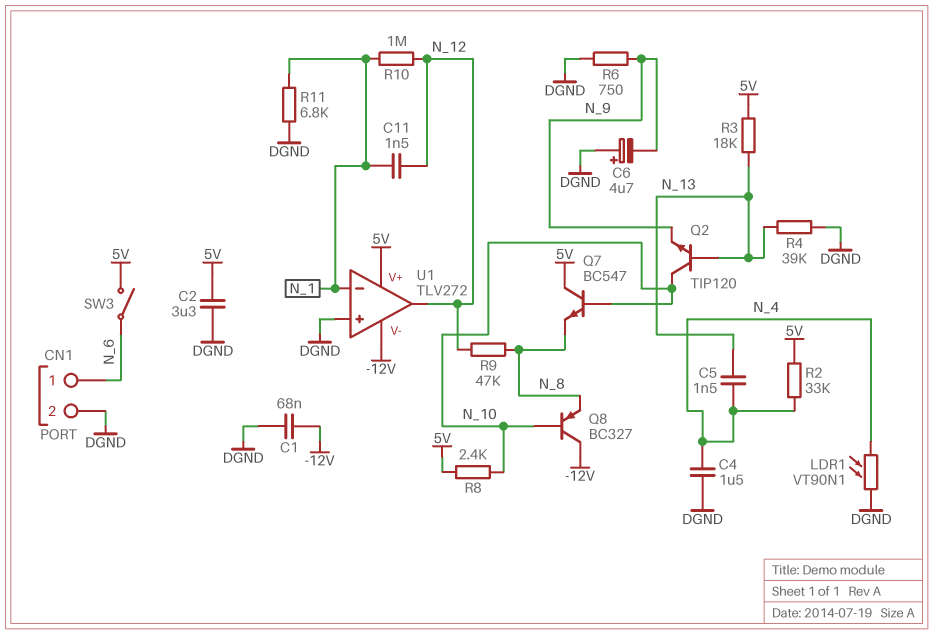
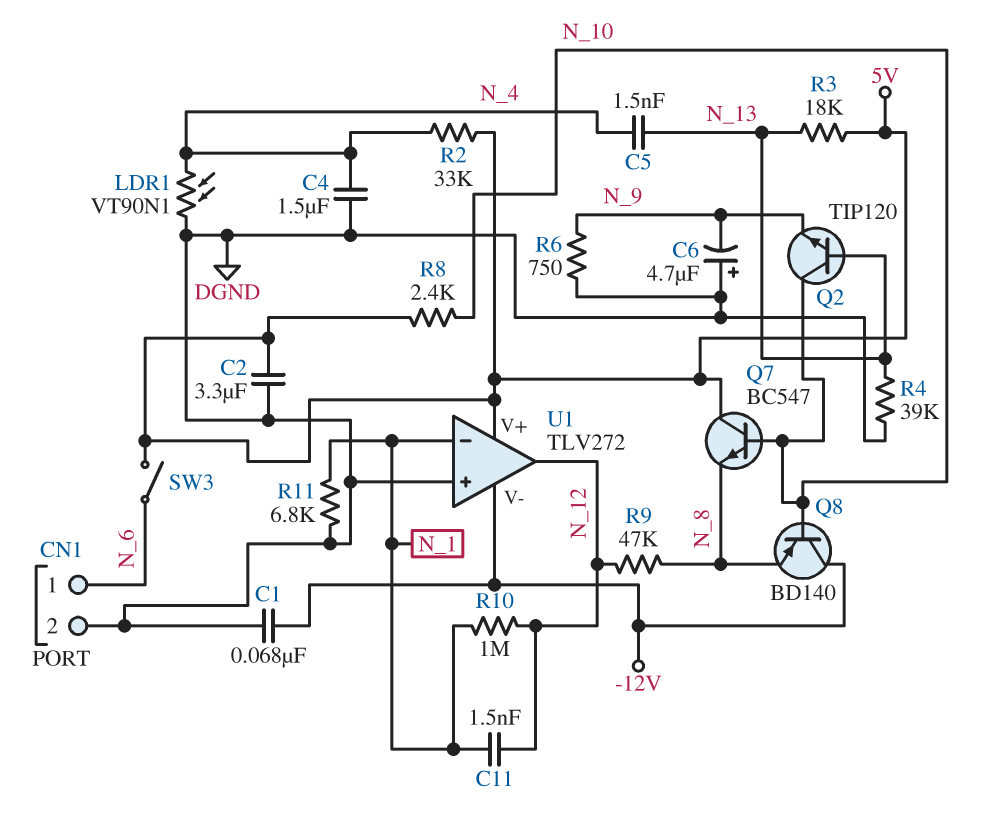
Q8: PNP BC327 (B N_10, C -12V, E N_8) -> PNP BD140 (B N_10, C -12V, E N_8)

